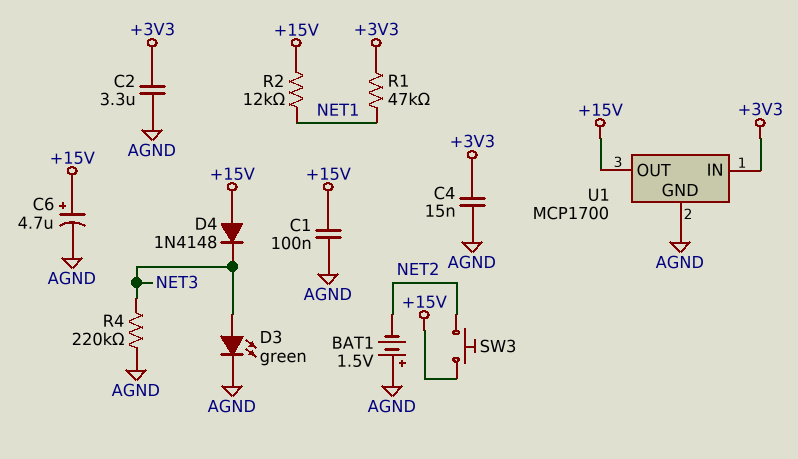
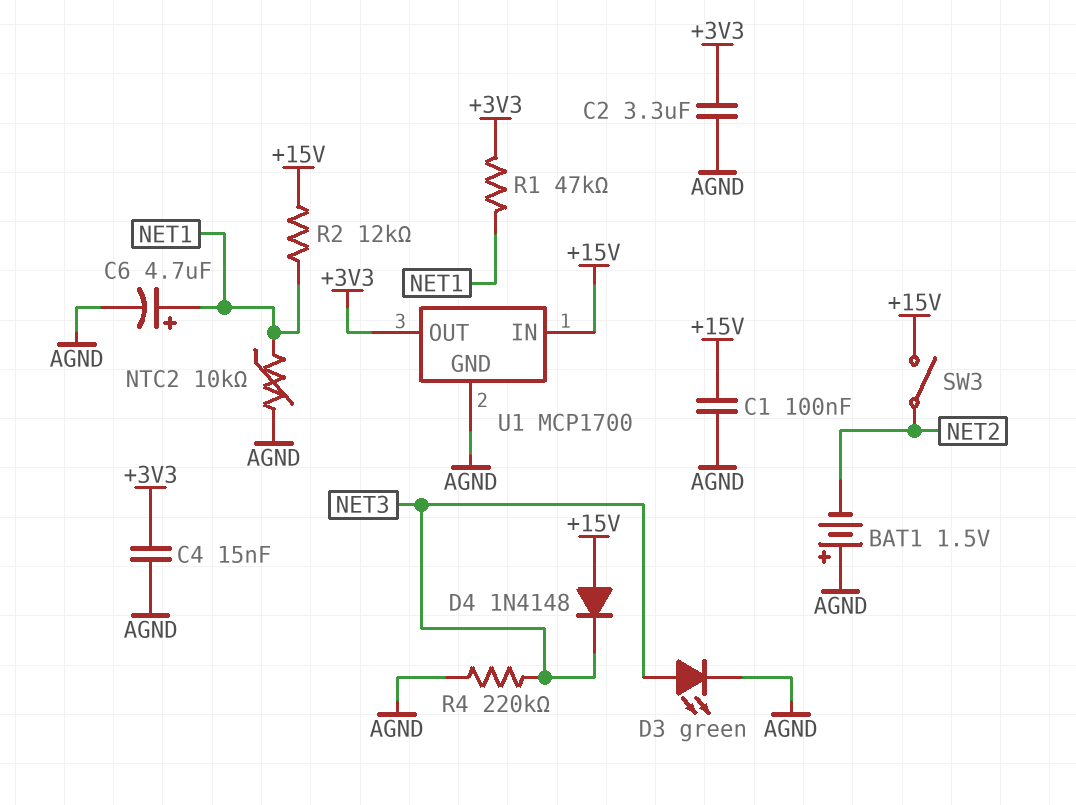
C6: 4.7uF (plus +15V, minus AGND) -> 4.7uF (plus NET1, minus AGND)
NTC2: none -> 10k (AGND, NET1)
SW3: button (+15V, NET2) -> switch (+15V, NET2)
U1 pin IN: +3V3 -> +15V
U1 pin OUT: +15V -> +3V3

